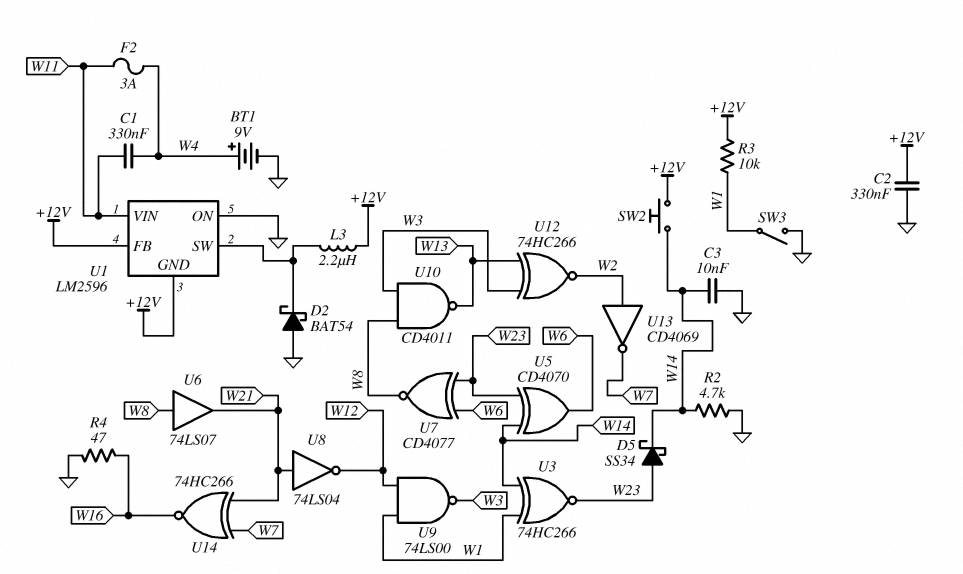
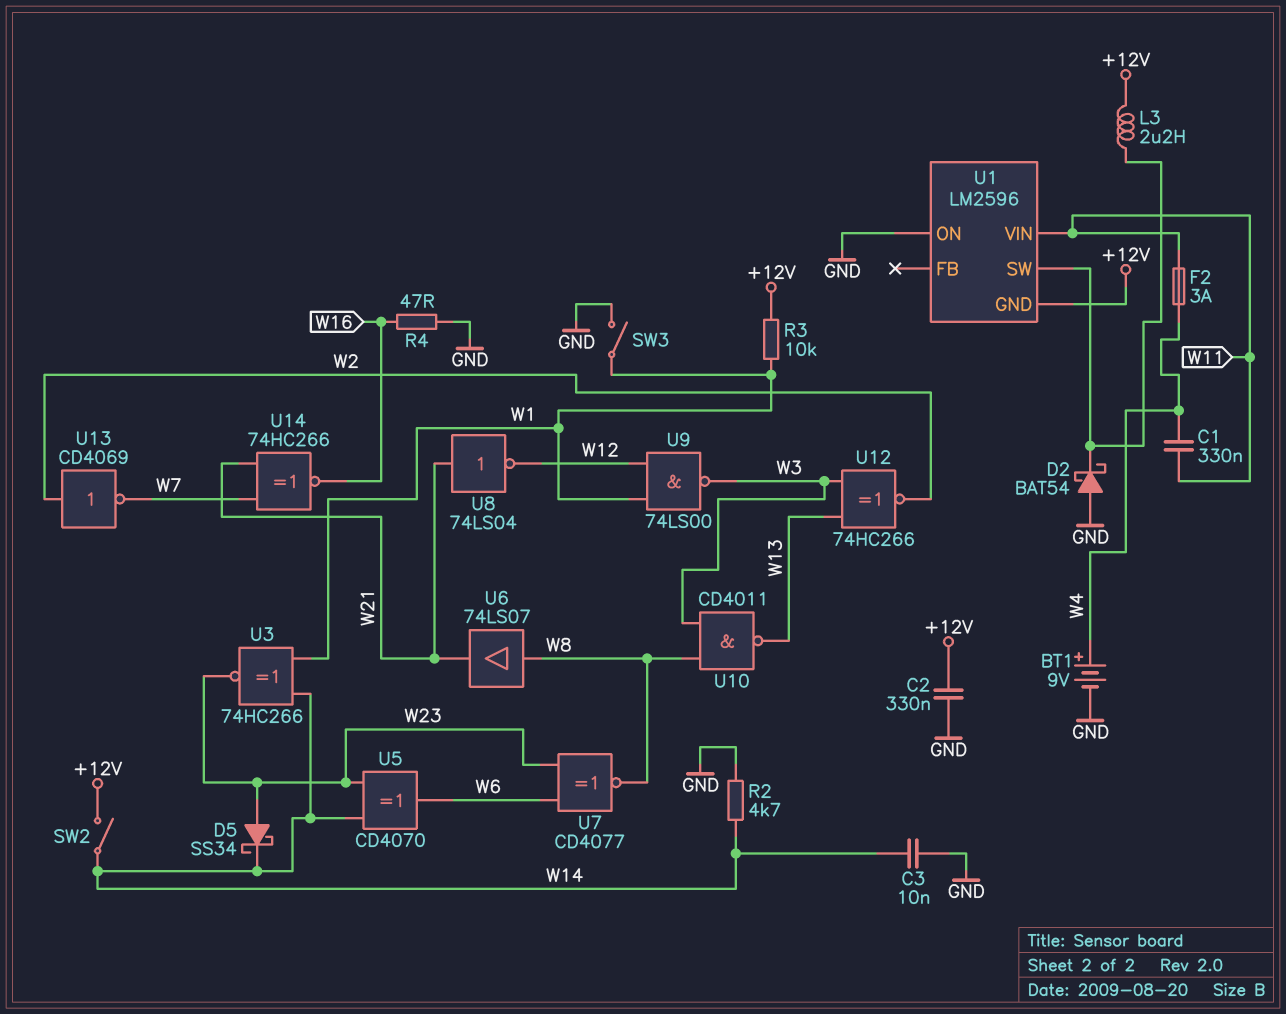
SW2: button (+12V, W14) -> switch (+12V, W14)
U1 pin FB: +12V -> none

